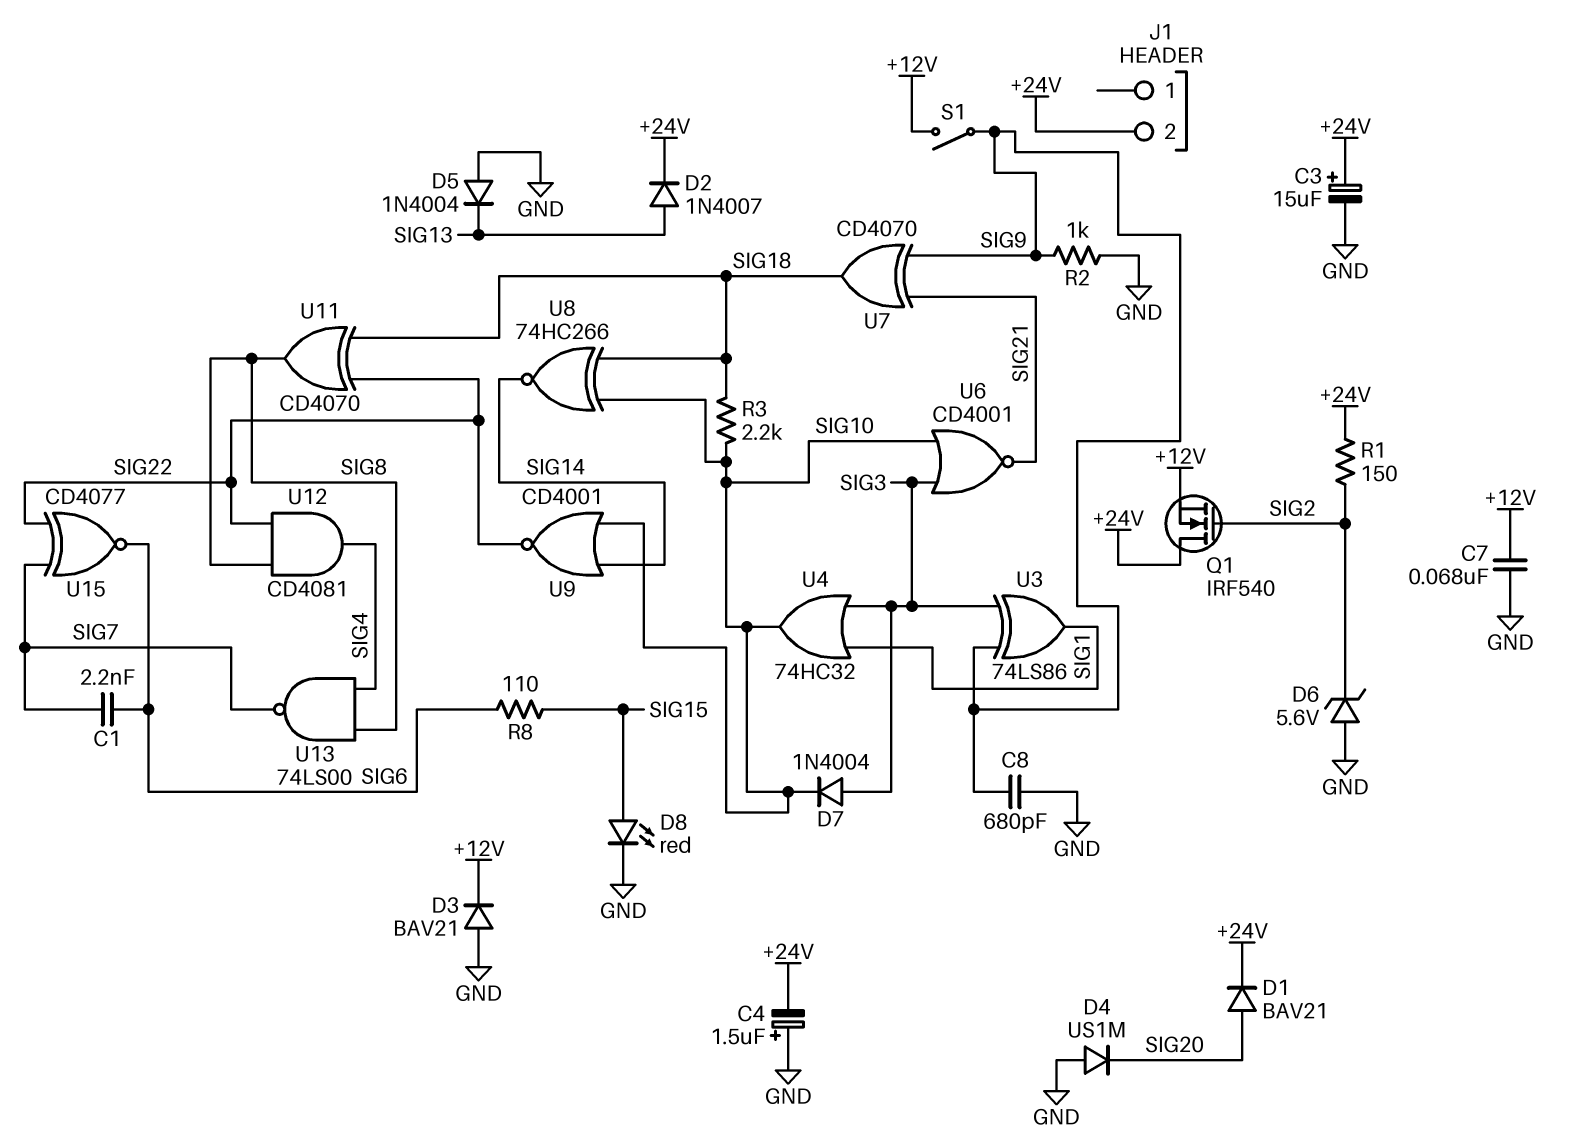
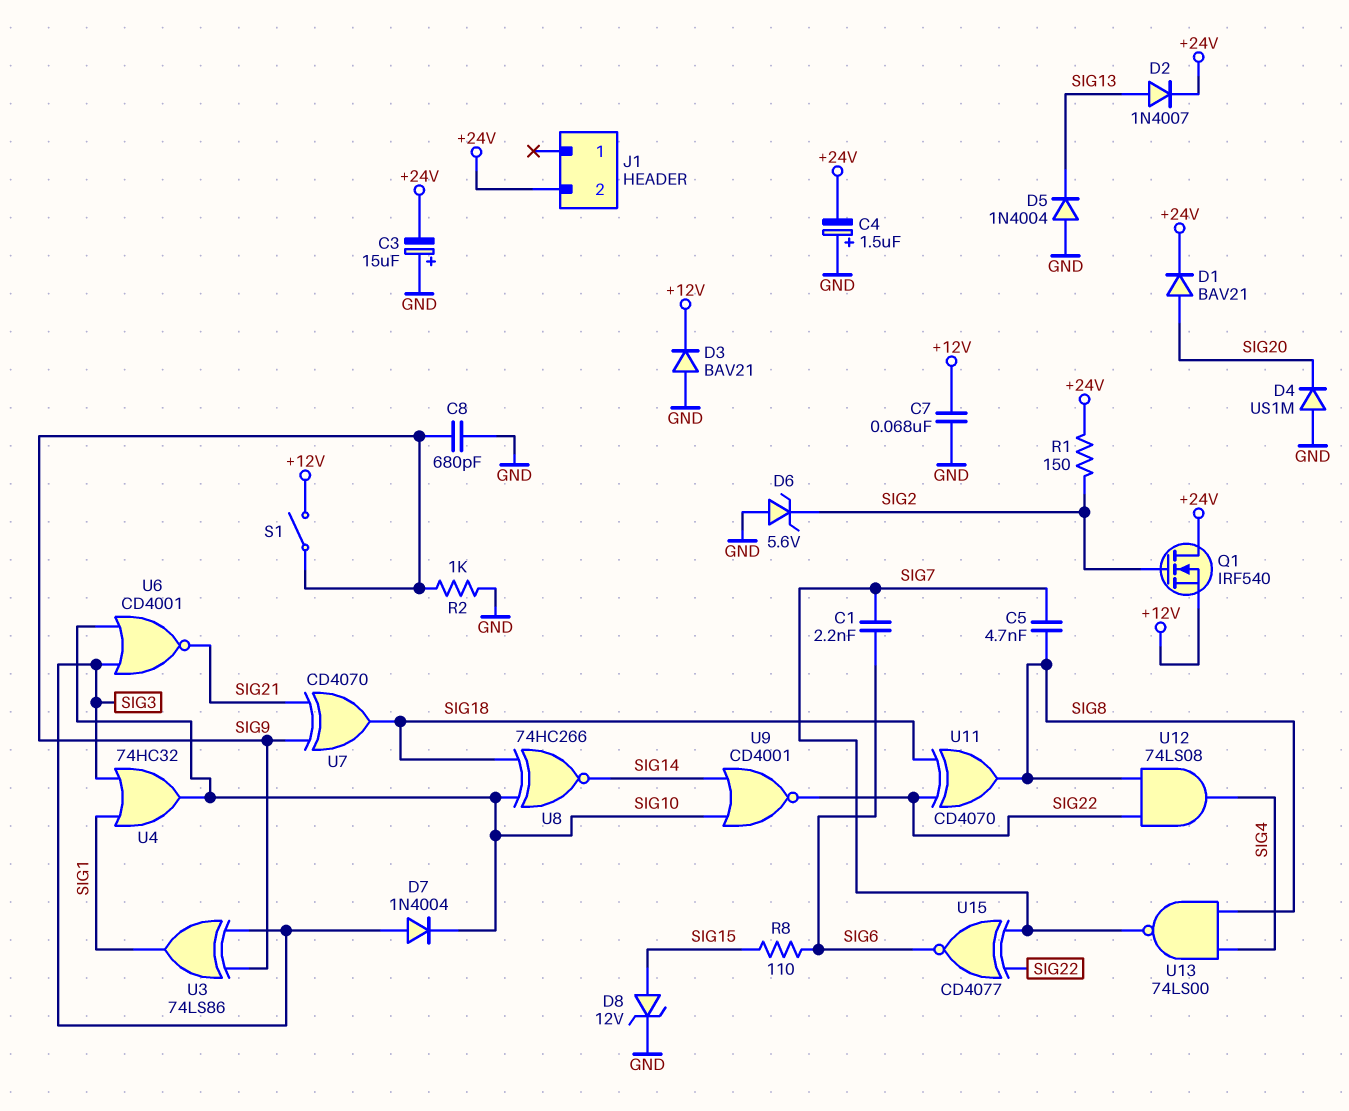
C3: 15uF (plus +24V, minus GND) -> 15uF (plus GND, minus +24V)
C5: none -> 4.7nF (SIG7, SIG8)
D8: LED red (A SIG15, K GND) -> zener 12V (A SIG15, K GND)
R3: 2.2k (SIG10, SIG18) -> none
U12: AND CD4081 (in SIG8, in SIG22, out SIG4) -> AND 74LS08 (in SIG8, in SIG22, out SIG4)

